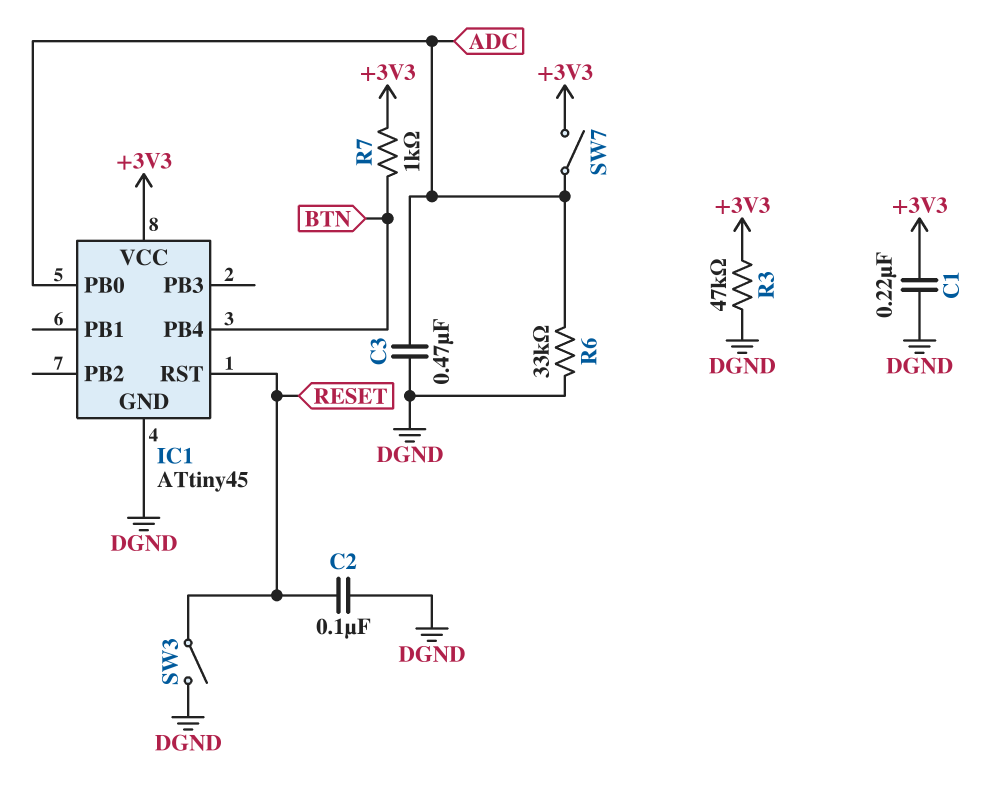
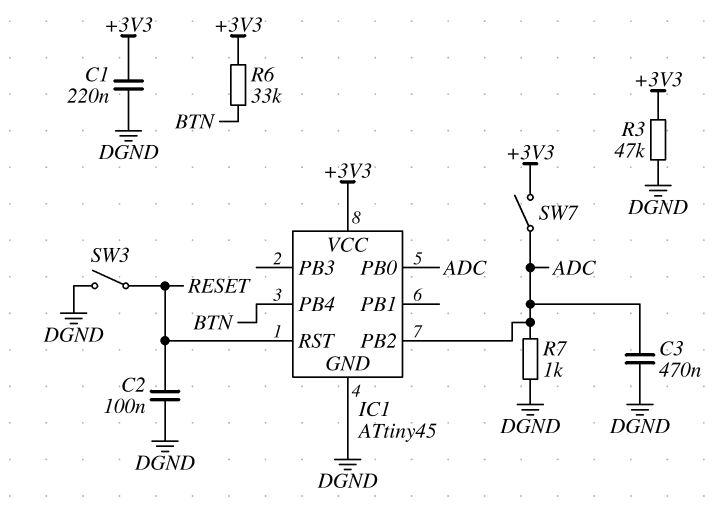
IC1 pin PB2: none -> ADC
R6: 33k (ADC, DGND) -> 33k (+3V3, BTN)
R7: 1k (+3V3, BTN) -> 1k (ADC, DGND)

